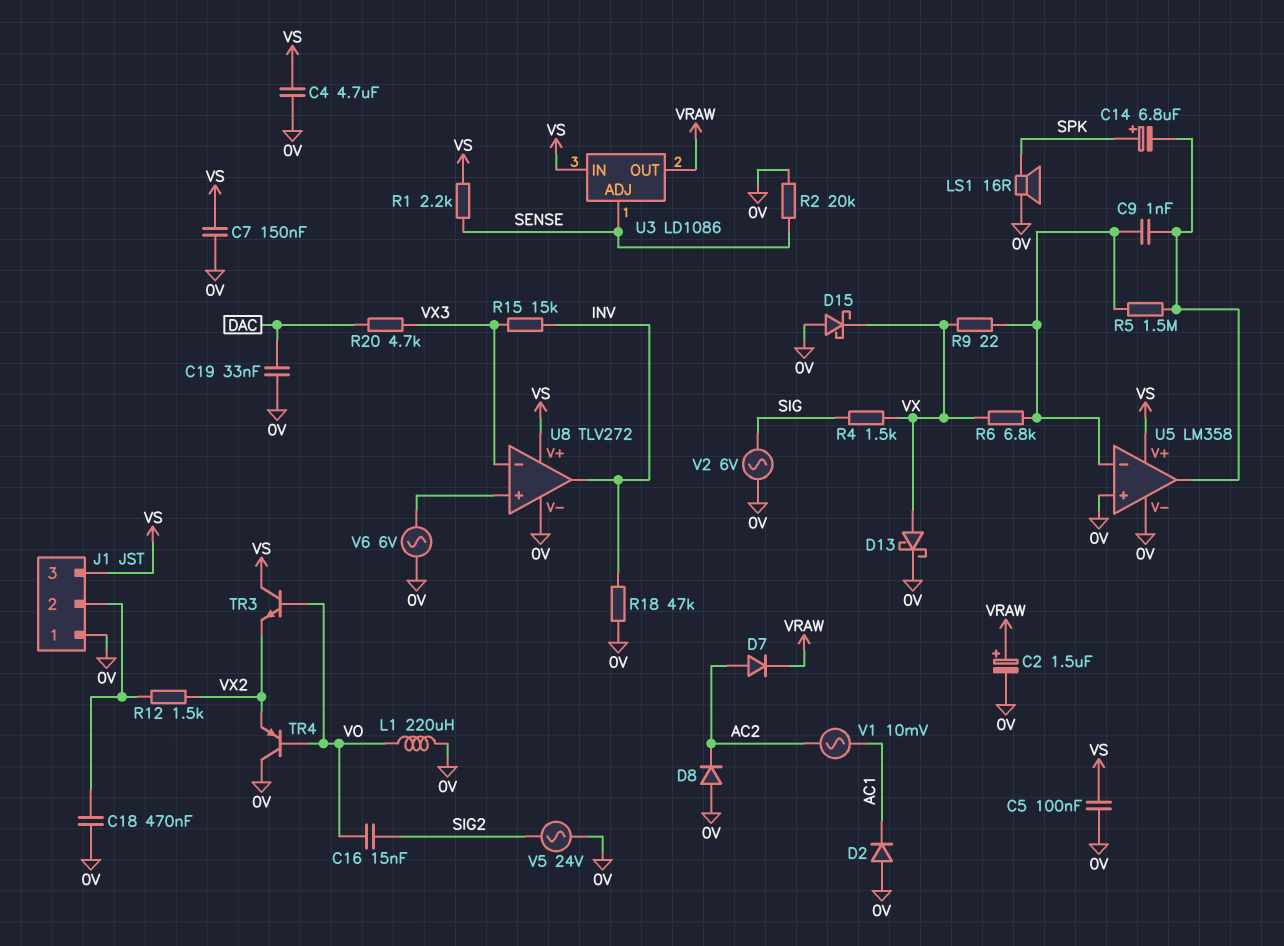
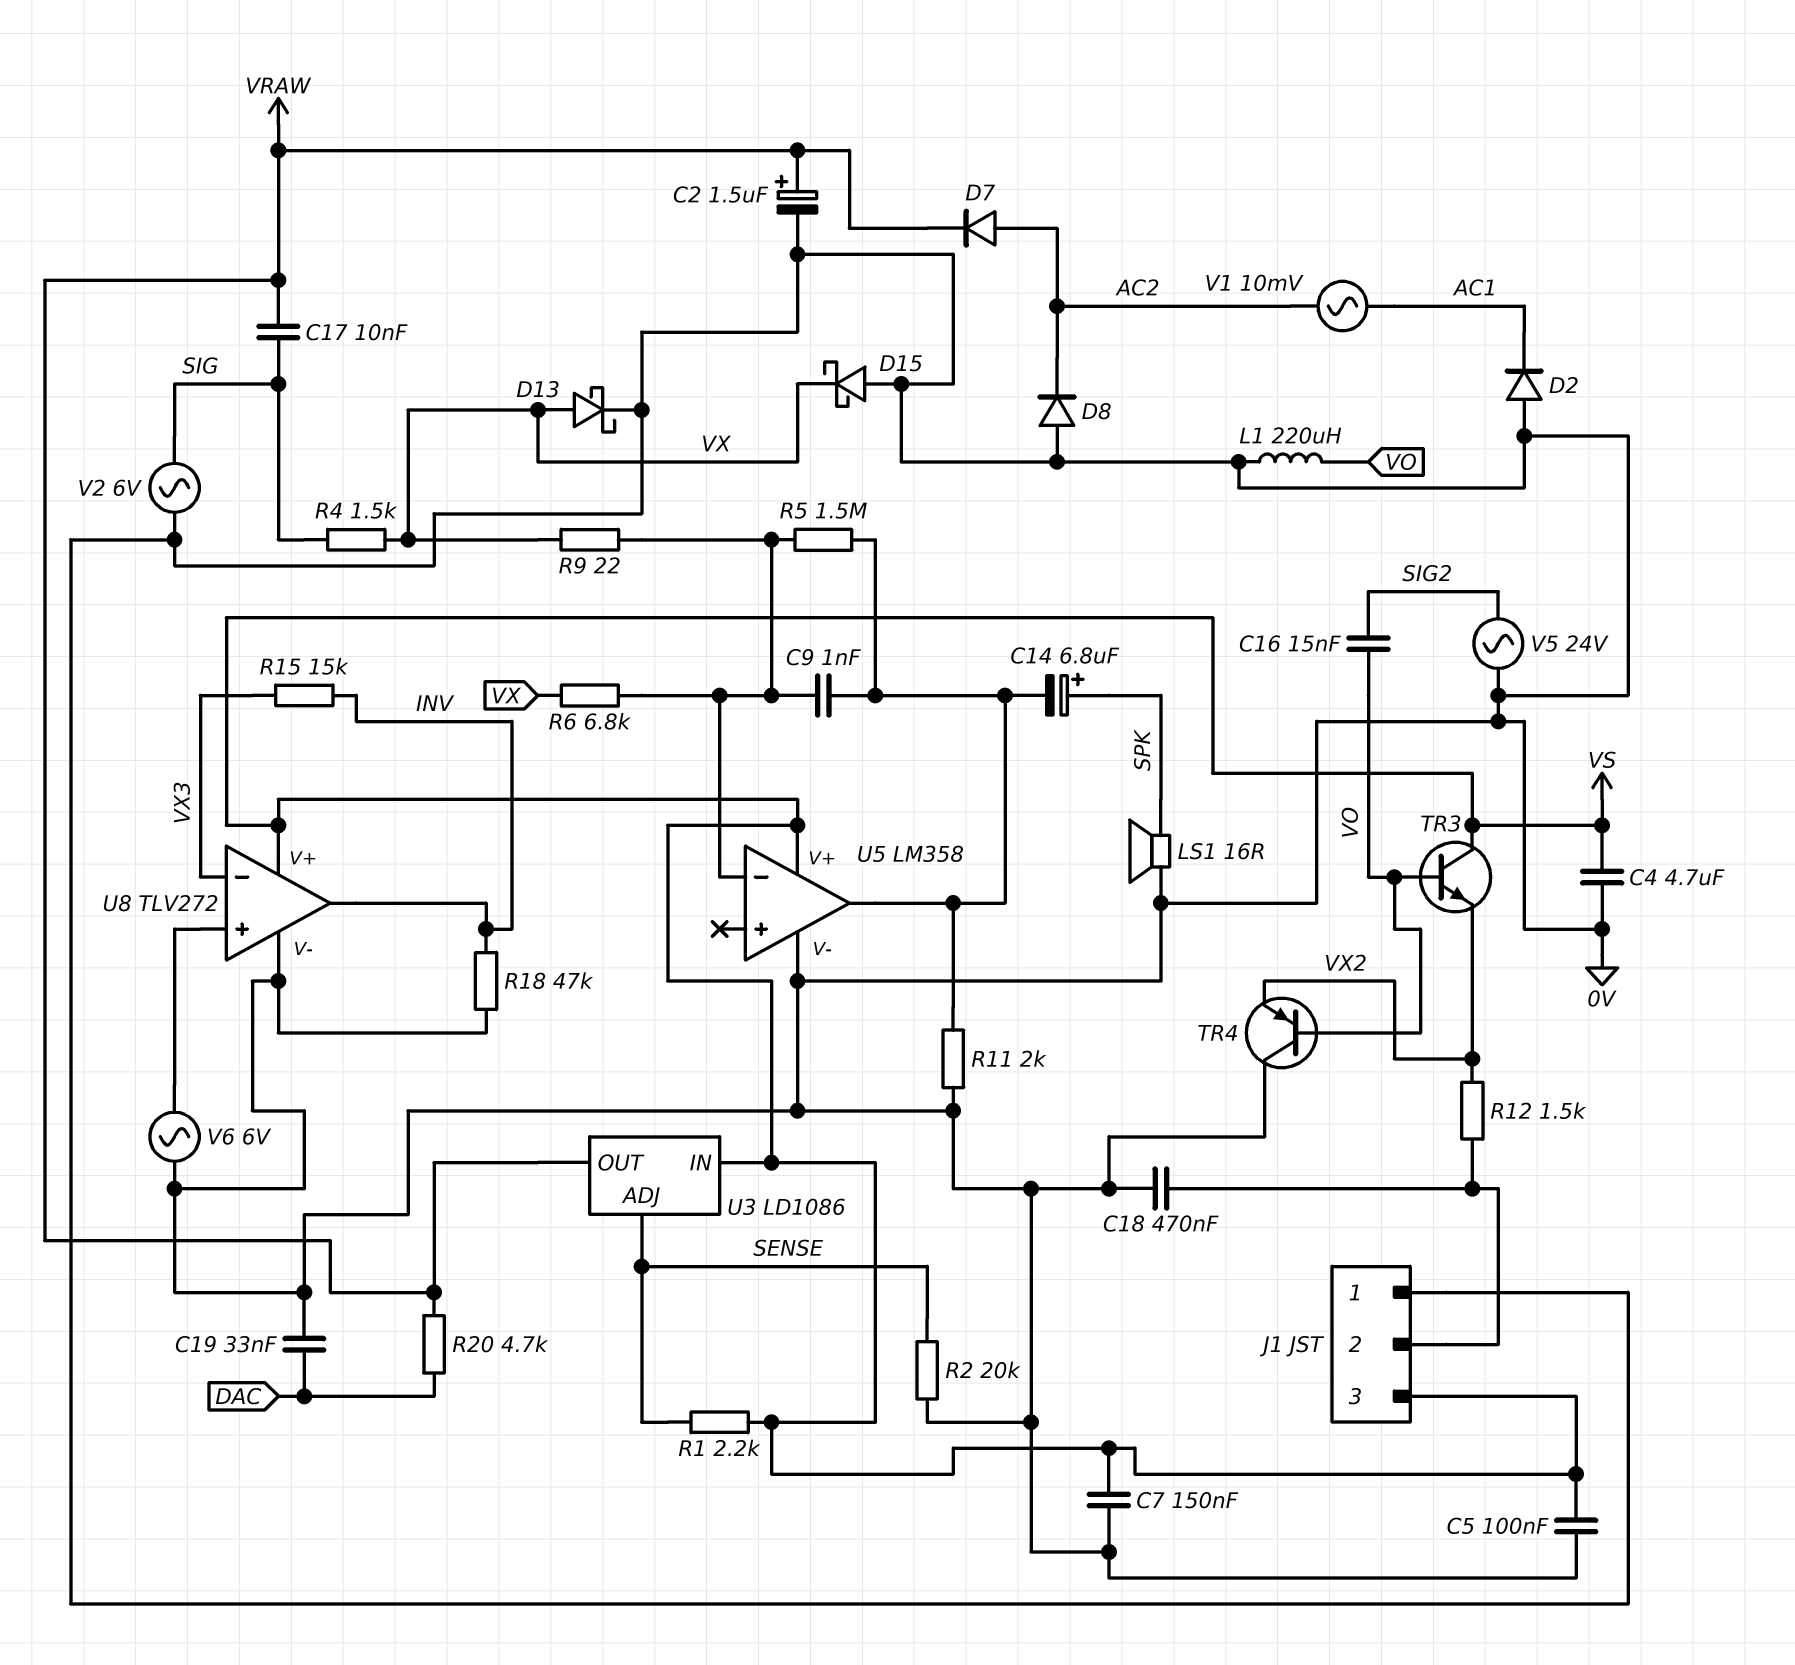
C17: none -> 10nF (SIG, VRAW)
R11: none -> 2k (0V, U5/out)
R20: 4.7k (DAC, VX3) -> 4.7k (DAC, VRAW)
U5 pin in+: 0V -> none

